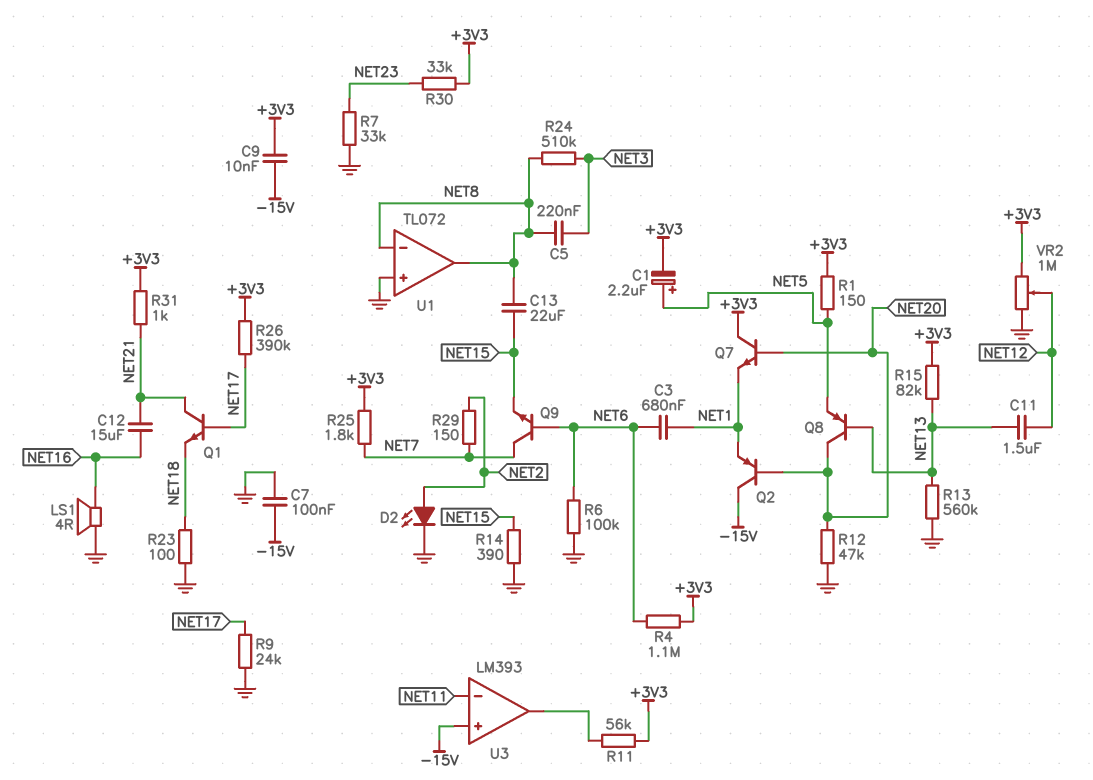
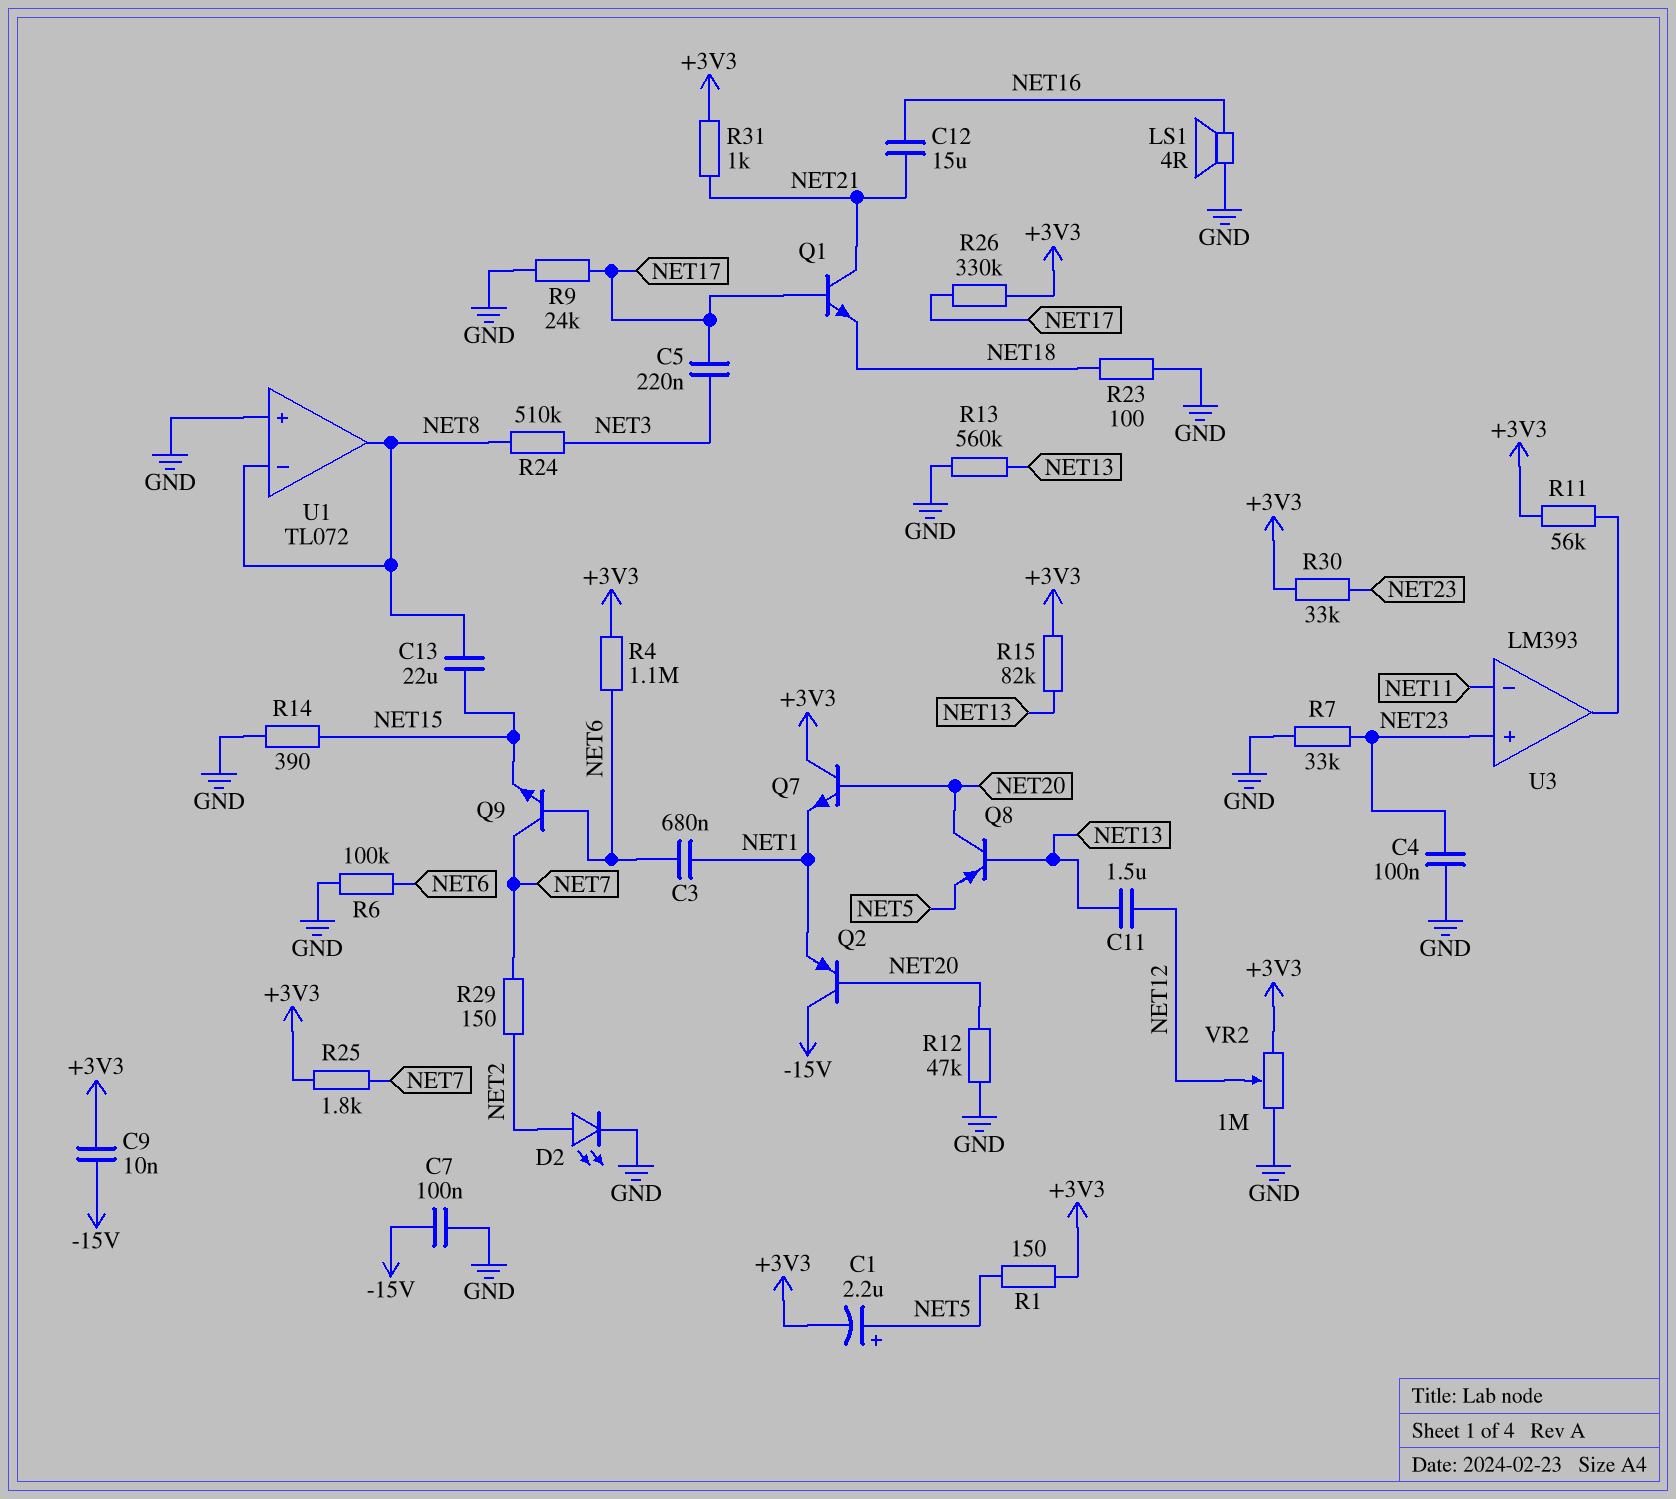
C4: none -> 100nF (GND, NET23)
C5: 220nF (NET3, NET8) -> 220nF (NET3, NET17)
R26: 390k (+3V3, NET17) -> 330k (+3V3, NET17)
U3 pin in+: -15V -> NET23

